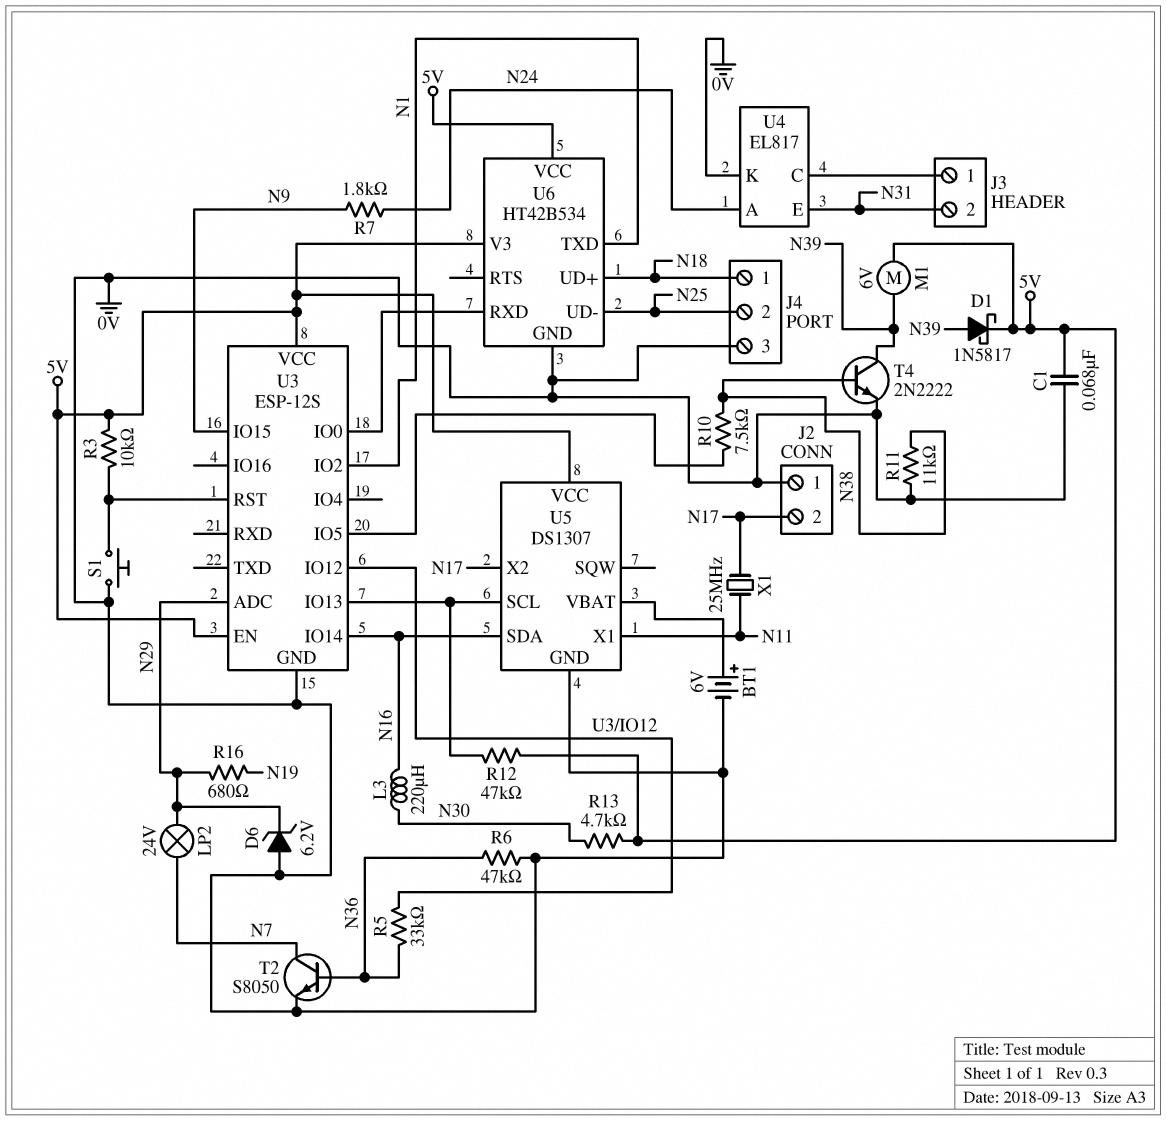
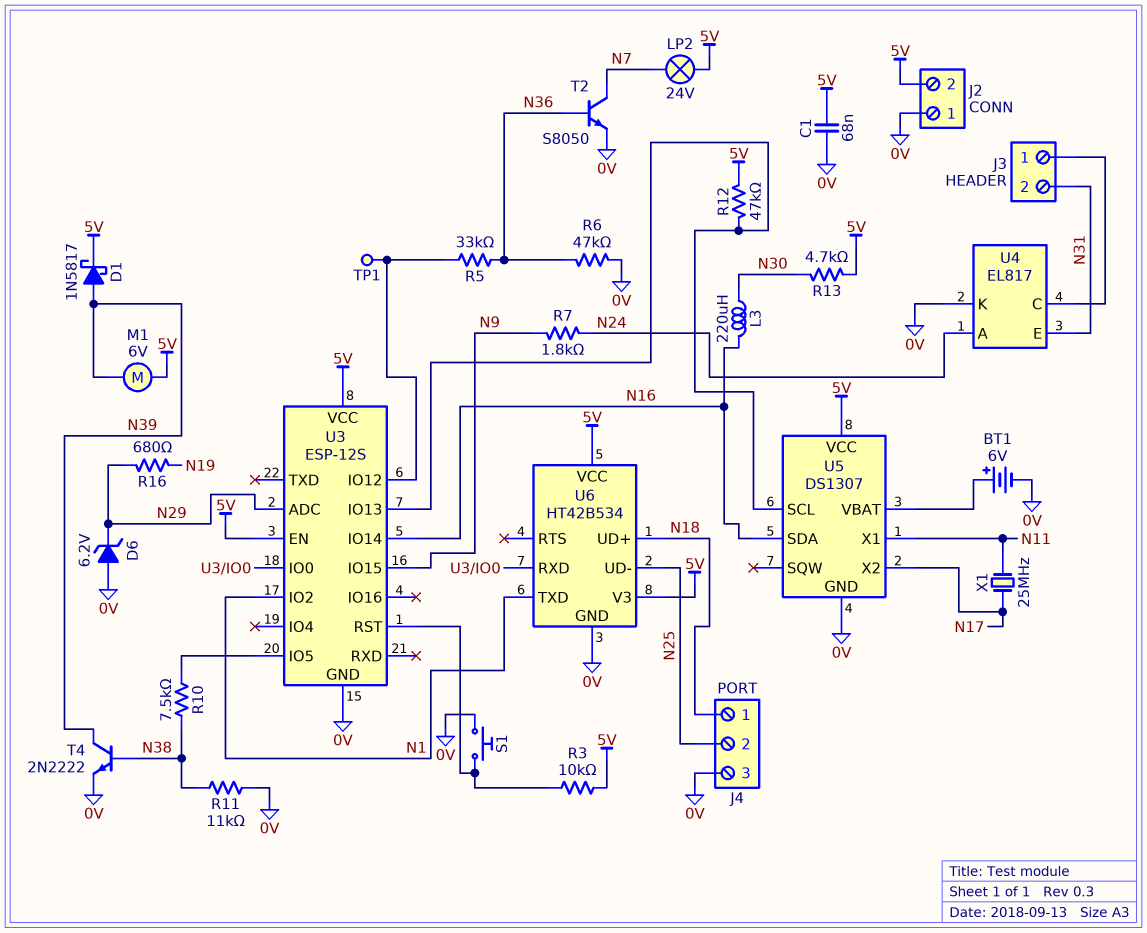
J2 pin 2: N17 -> 5V
LP2: lamp 24V (N7, N29) -> lamp 24V (5V, N7)
TP1: none -> test point (U3/IO12)

